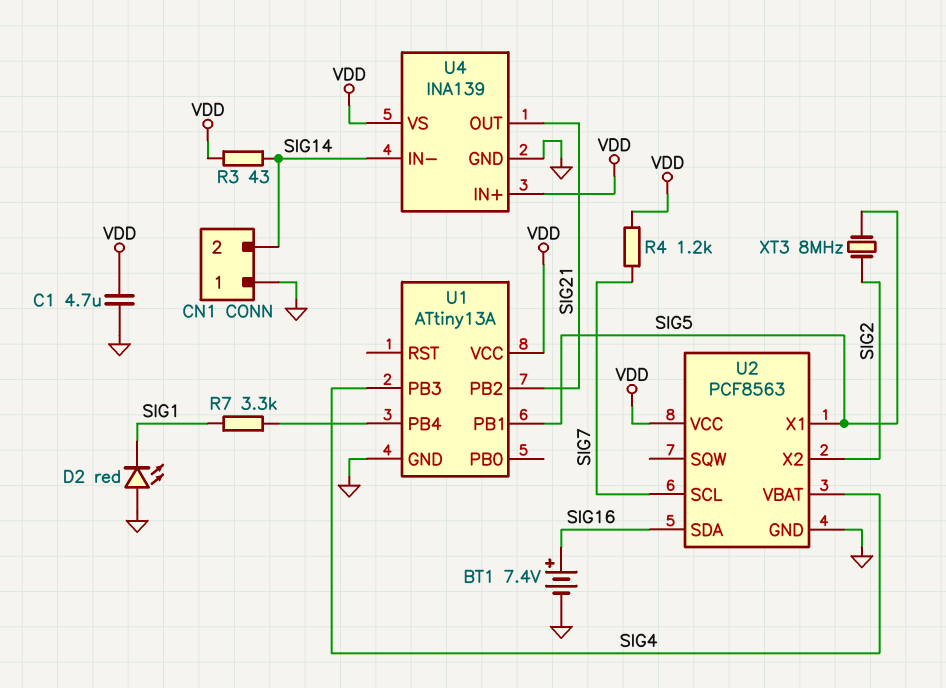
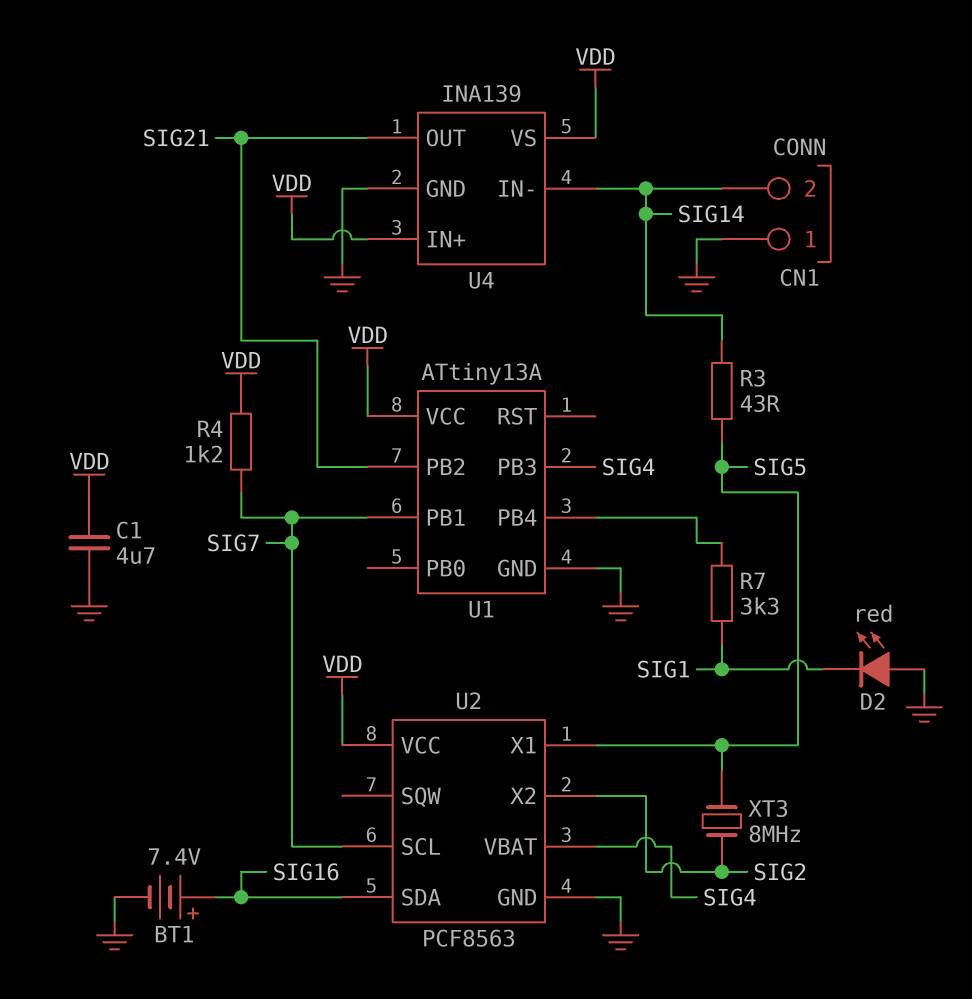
R3: 43 (SIG14, VDD) -> 43 (SIG5, SIG14)
U1 pin PB1: SIG5 -> SIG7

